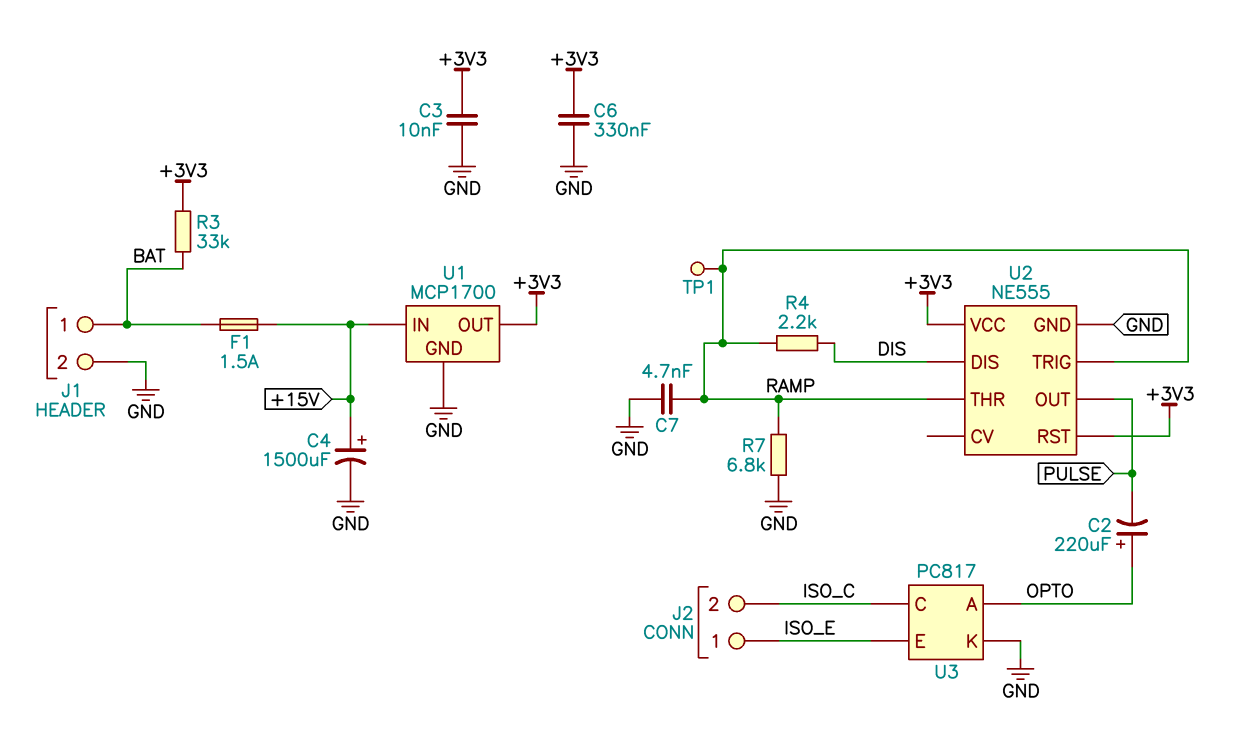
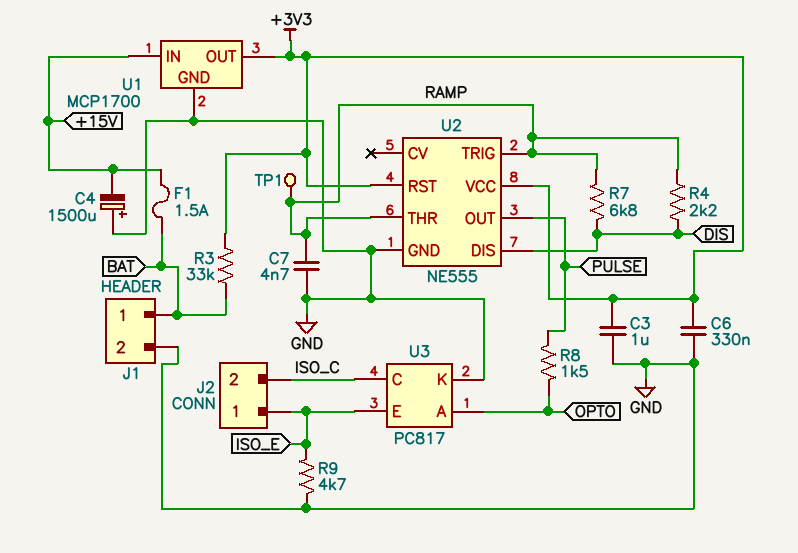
C2: 220uF (plus OPTO, minus PULSE) -> none
C3: 10nF (+3V3, GND) -> 1uF (+3V3, GND)
C4: 1500uF (plus +15V, minus GND) -> 1500uF (plus GND, minus +15V)
R7: 6.8k (GND, RAMP) -> 6.8k (DIS, RAMP)
R8: none -> 1.5k (OPTO, PULSE)
R9: none -> 4.7k (GND, ISO_E)

